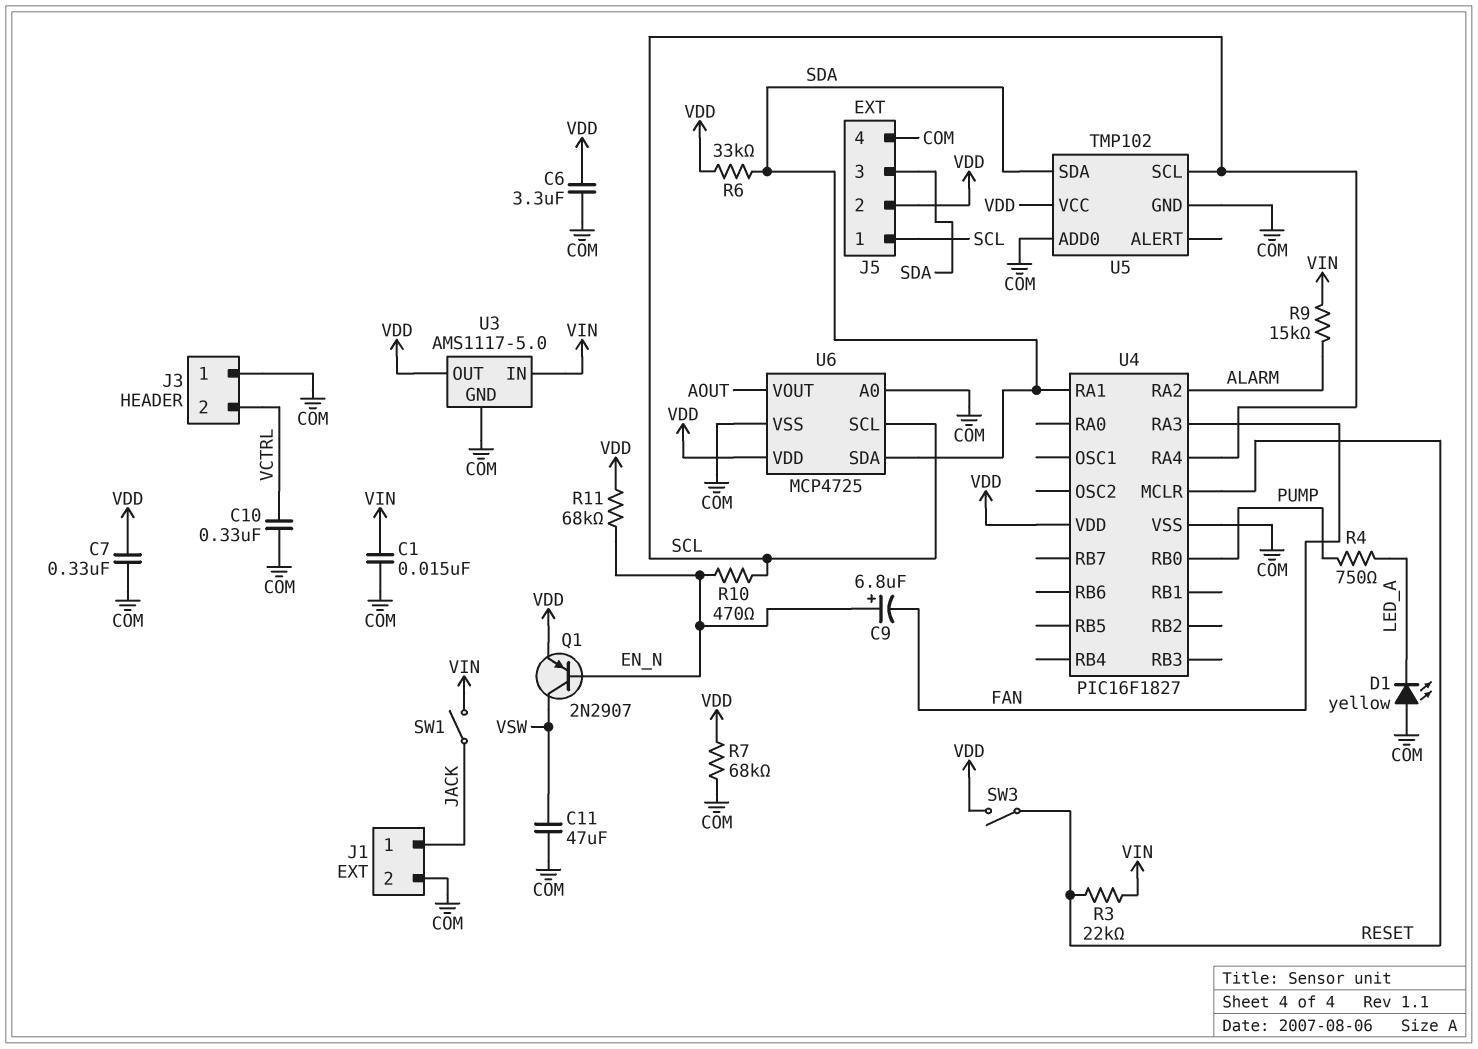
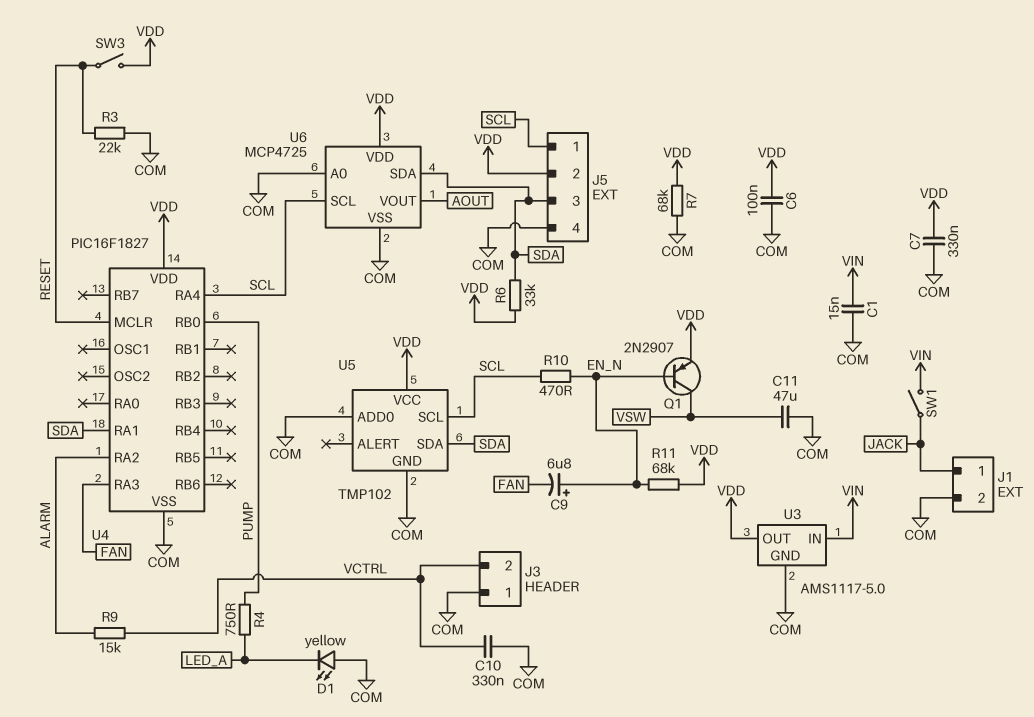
C6: 3.3uF (COM, VDD) -> 100nF (COM, VDD)
R3: 22k (RESET, VIN) -> 22k (COM, RESET)
R9: 15k (ALARM, VIN) -> 15k (ALARM, VCTRL)

